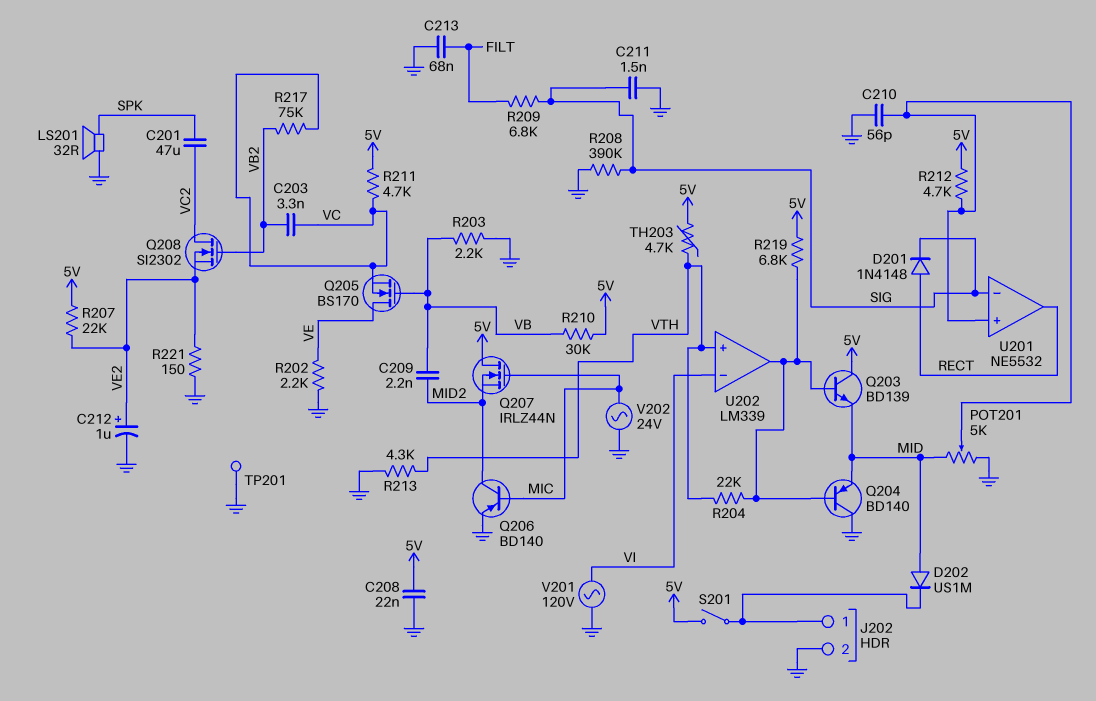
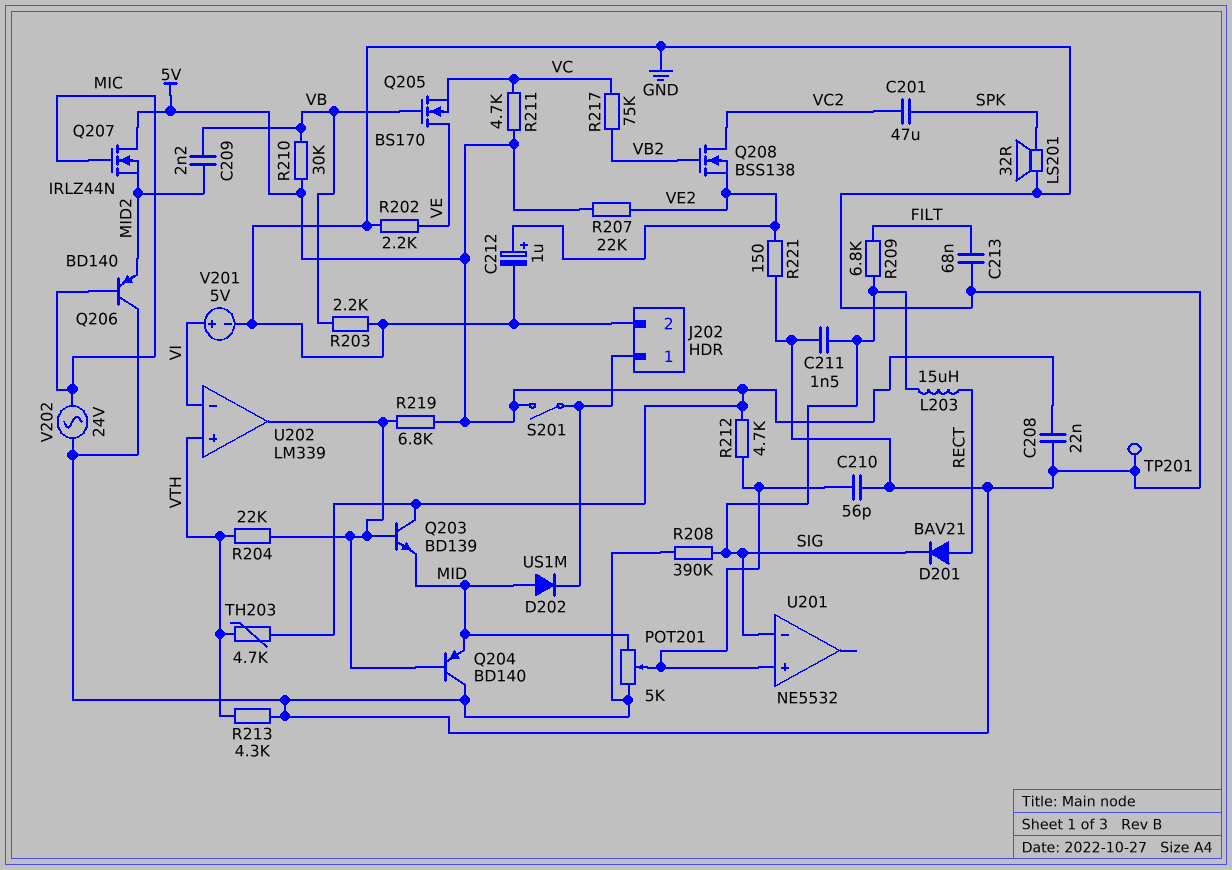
C203: 3.3nF (VB2, VC) -> none
D201: diode 1N4148 (A RECT, K SIG) -> diode BAV21 (A RECT, K SIG)
L203: none -> 15uH (RECT, SIG)
Q206: PNP BD140 (B MIC, C MID2, E GND) -> PNP BD140 (B MIC, C GND, E MID2)
Q208: NMOS SI2302 (G VB2, D VC2, S VE2) -> NMOS BSS138 (G VB2, D VC2, S VE2)
U201 pin out: RECT -> none
V201: AC 120V (GND, VI) -> 5V (plus VI, minus GND)

